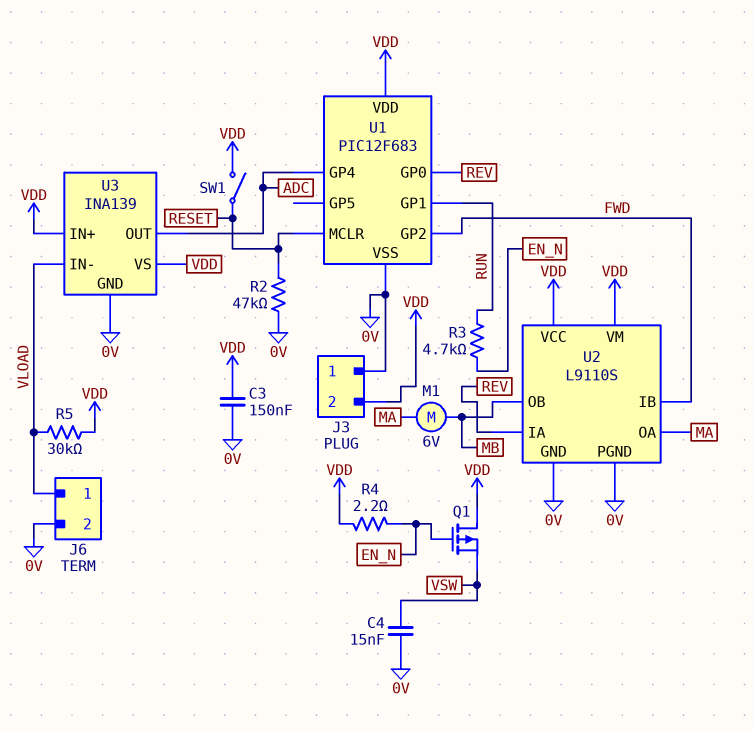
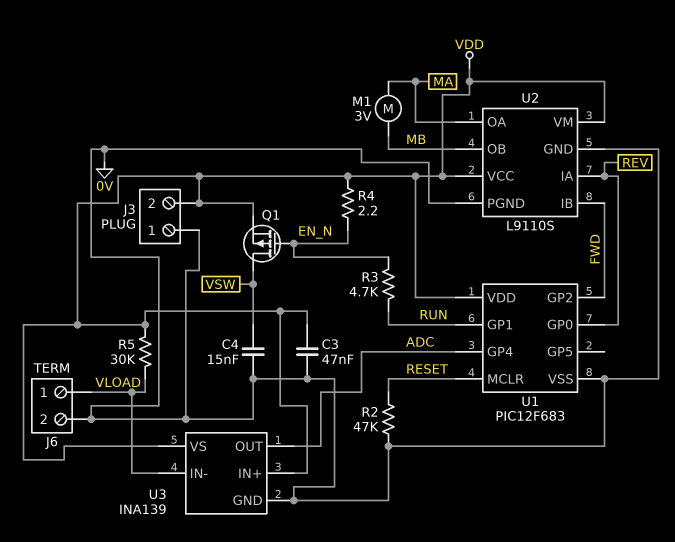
C3: 150nF (0V, VDD) -> 47nF (0V, VDD)
M1: motor 6V (MA, MB) -> motor 3V (MA, MB)
Q1: PMOS (G EN_N, D VDD, S VSW) -> PMOS (G EN_N, D VSW, S VDD)
SW1: switch (RESET, VDD) -> none

